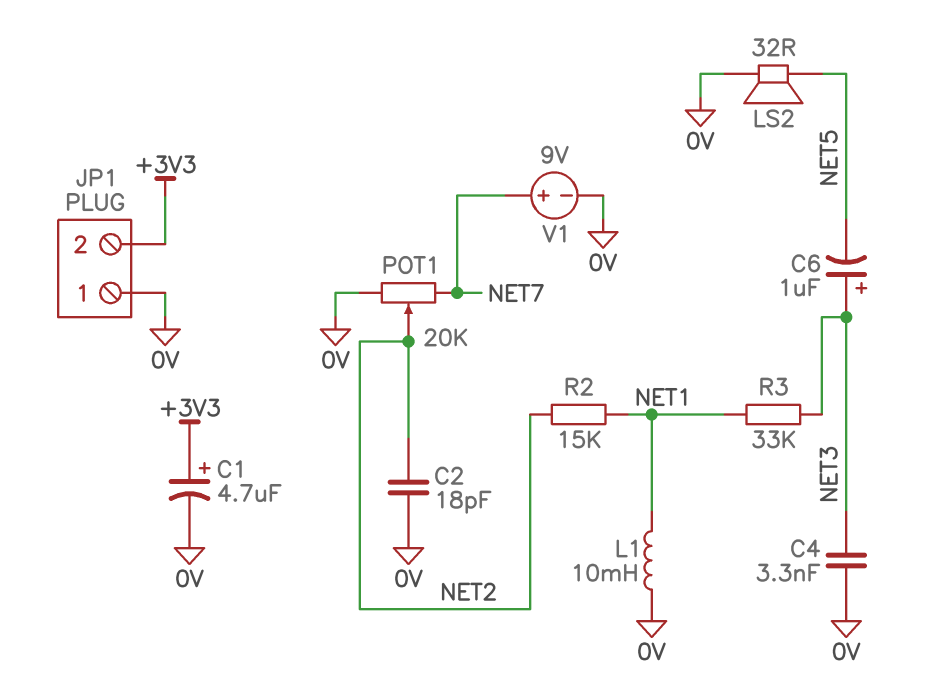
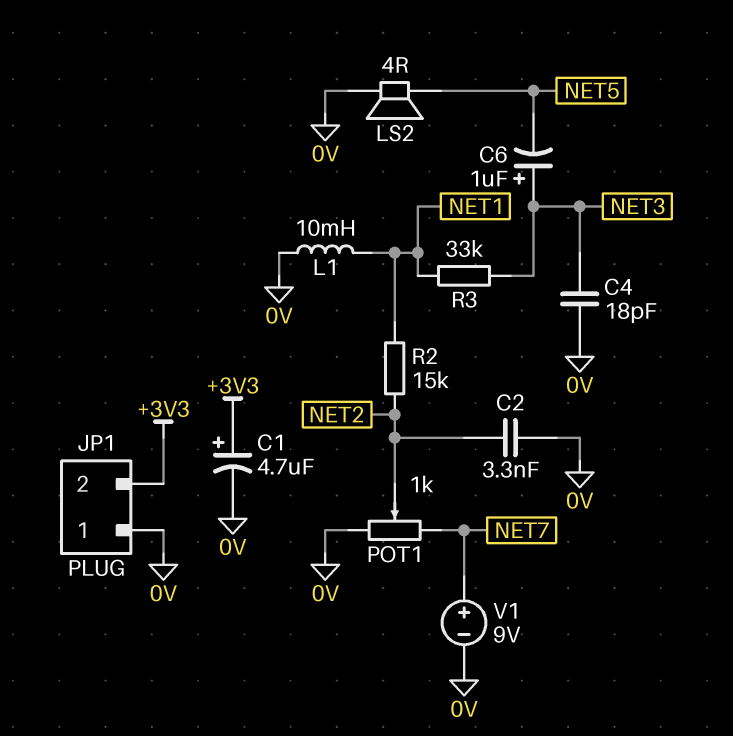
C2: 18pF (0V, NET2) -> 3.3nF (0V, NET2)
C4: 3.3nF (0V, NET3) -> 18pF (0V, NET3)
LS2: speaker 32R (0V, NET5) -> speaker 4R (0V, NET5)
POT1: 20k (0V, NET7, wiper NET2) -> 1k (0V, NET7, wiper NET2)

